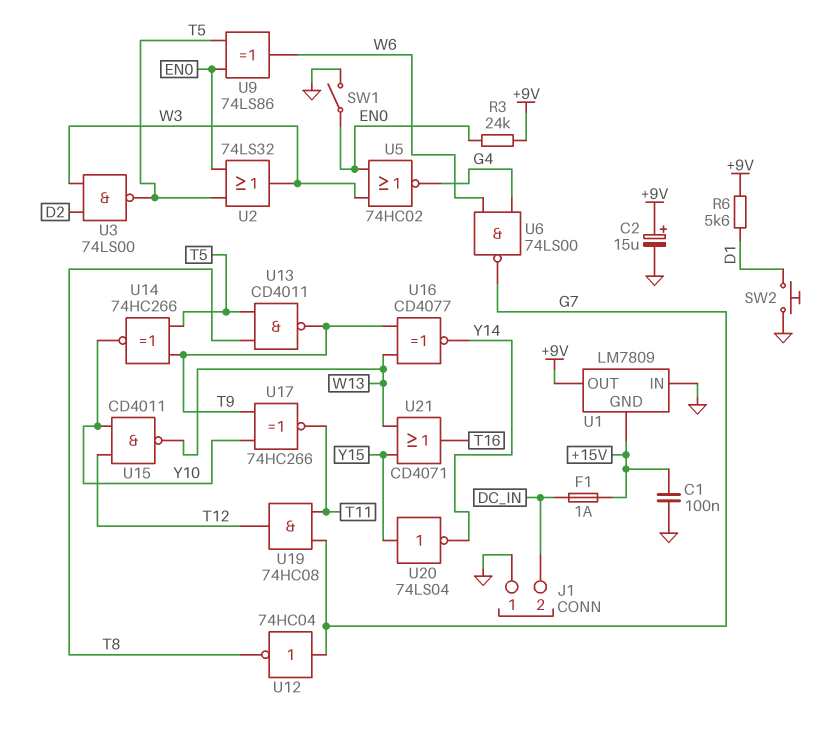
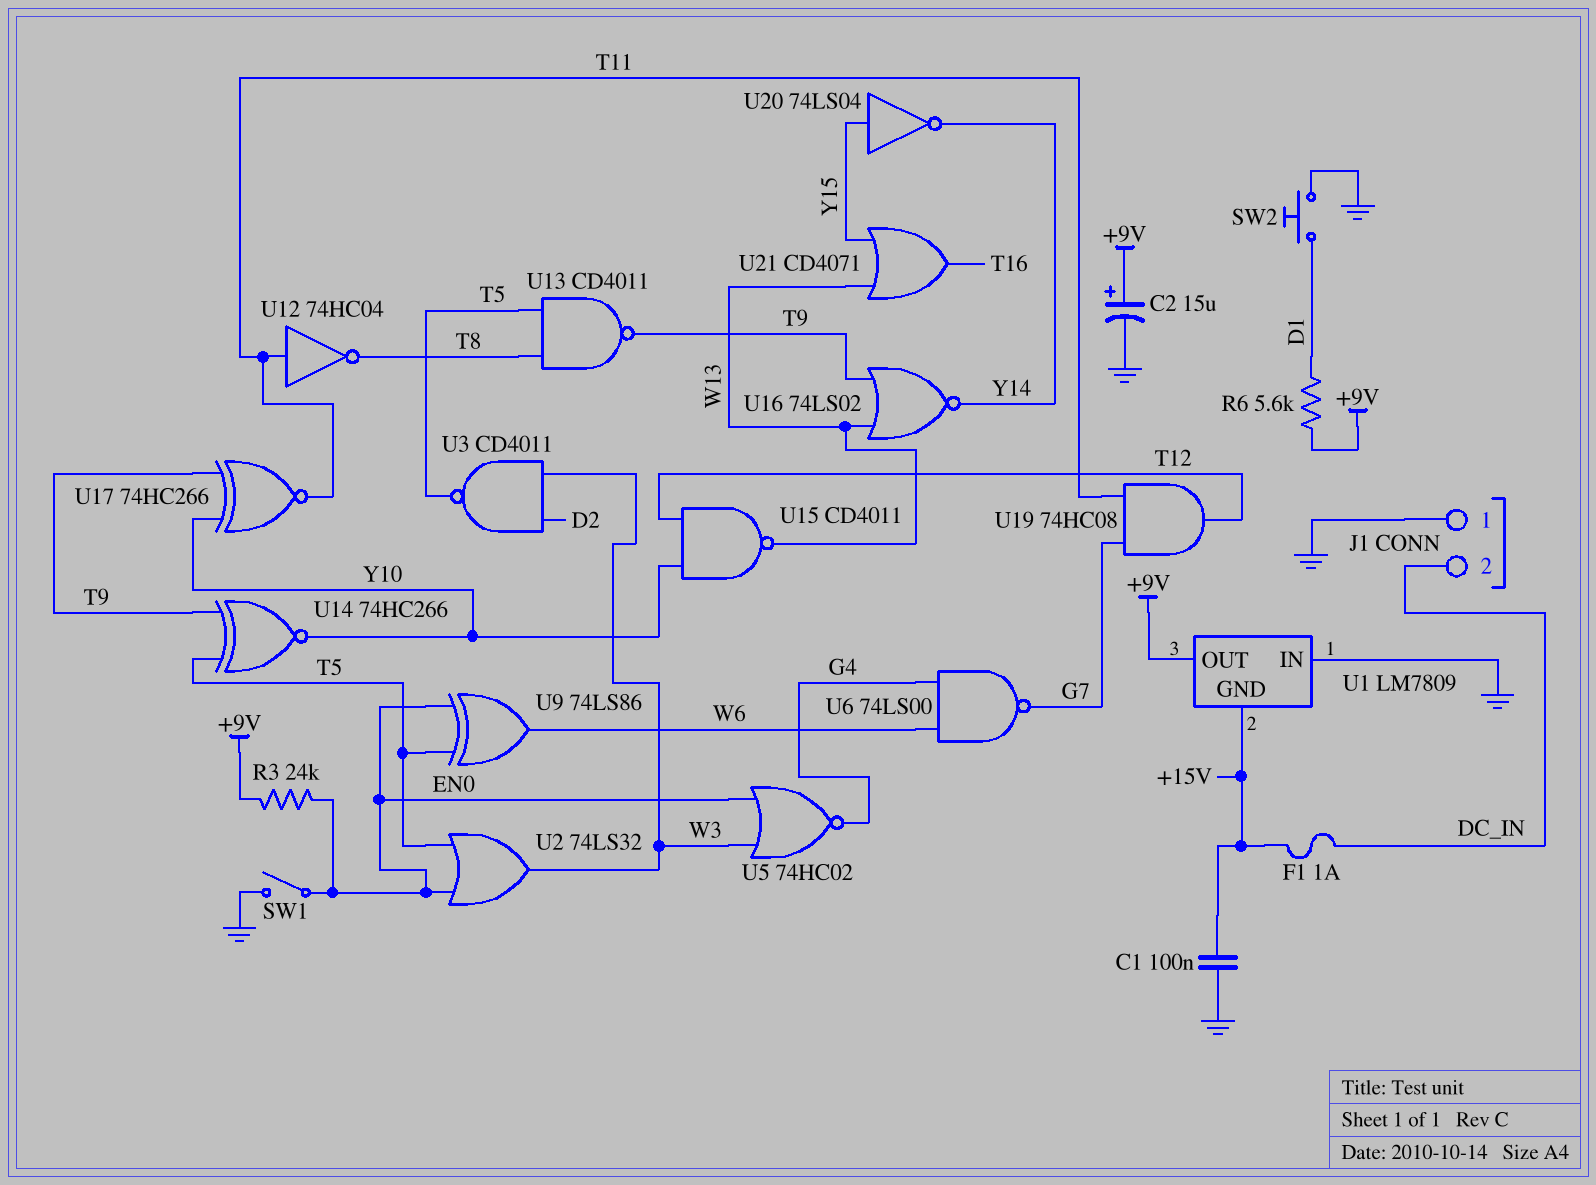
U3: NAND 74LS00 (in D2, in W3, out T5) -> NAND CD4011 (in D2, in W3, out T5)
U12: NOT 74HC04 (in G7, out T8) -> NOT 74HC04 (in T11, out T8)
U16: XNOR CD4077 (in T9, in W13, out Y14) -> NOR 74LS02 (in T9, in W13, out Y14)

